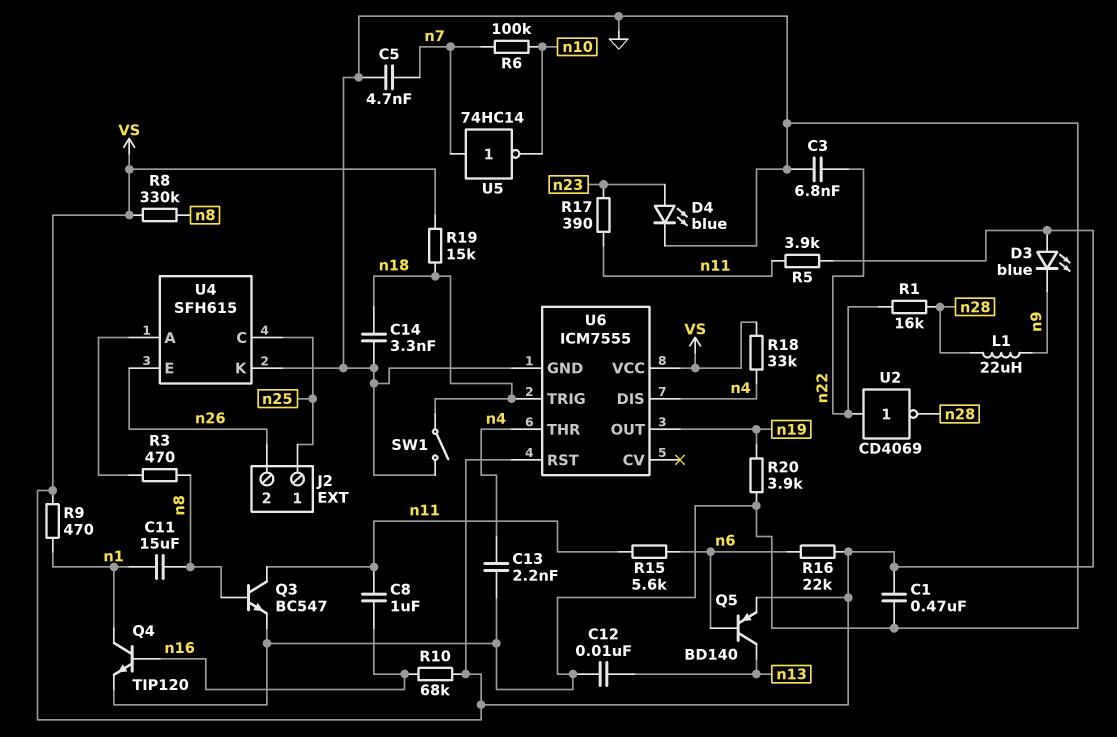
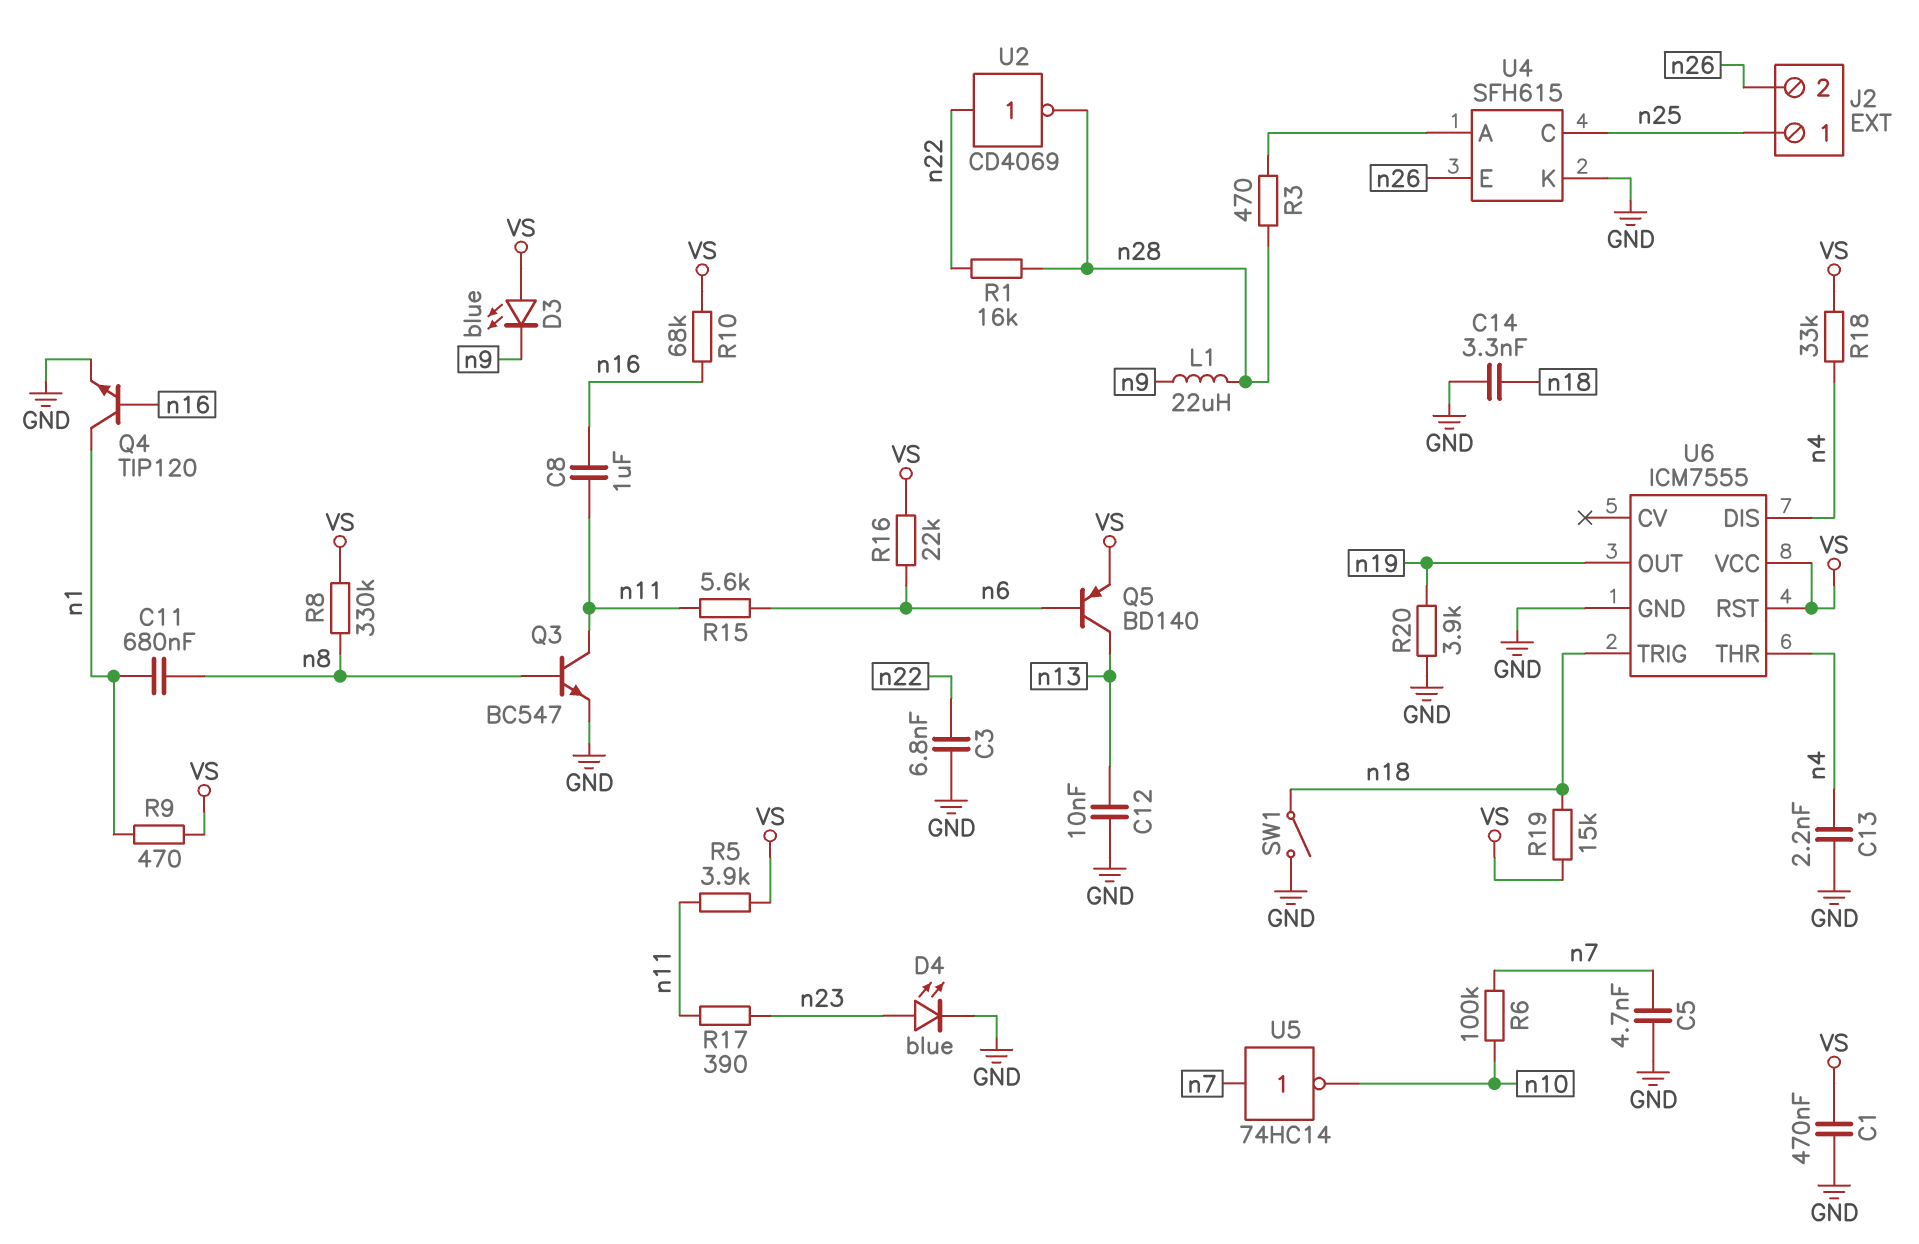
C11: 15uF (n1, n8) -> 680nF (n1, n8)
R3: 470 (U4/A, n8) -> 470 (U4/A, n28)

